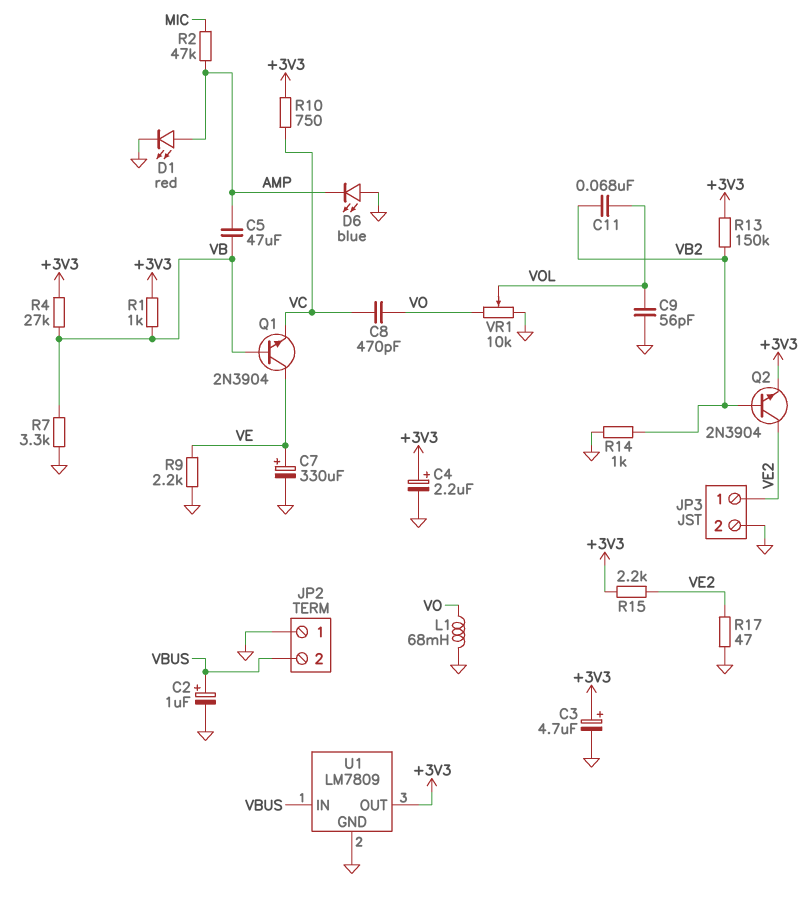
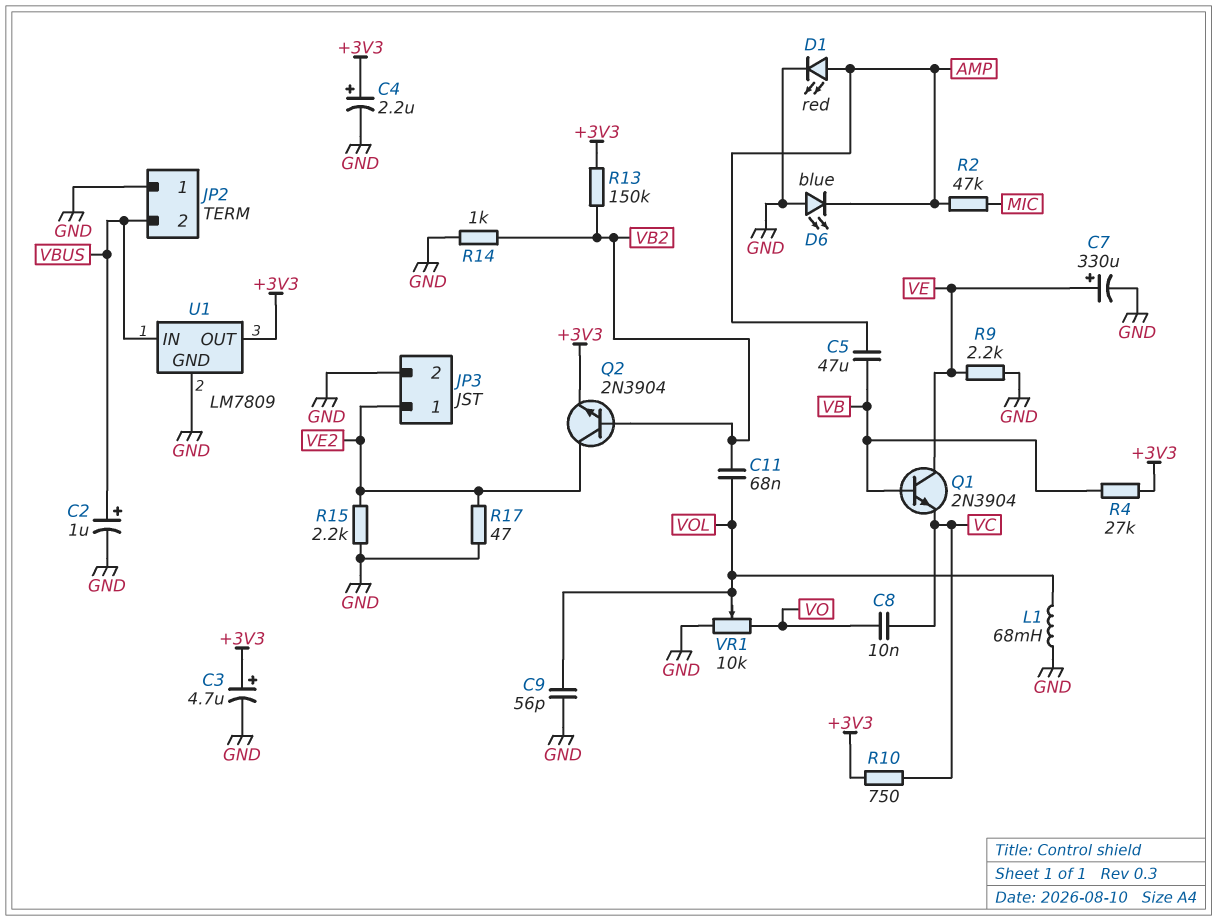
C8: 470pF (VC, VO) -> 10nF (VC, VO)
L1: 68mH (GND, VO) -> 68mH (GND, VOL)
R1: 1k (+3V3, VB) -> none
R7: 3.3k (GND, VB) -> none
R15: 2.2k (+3V3, VE2) -> 2.2k (GND, VE2)

